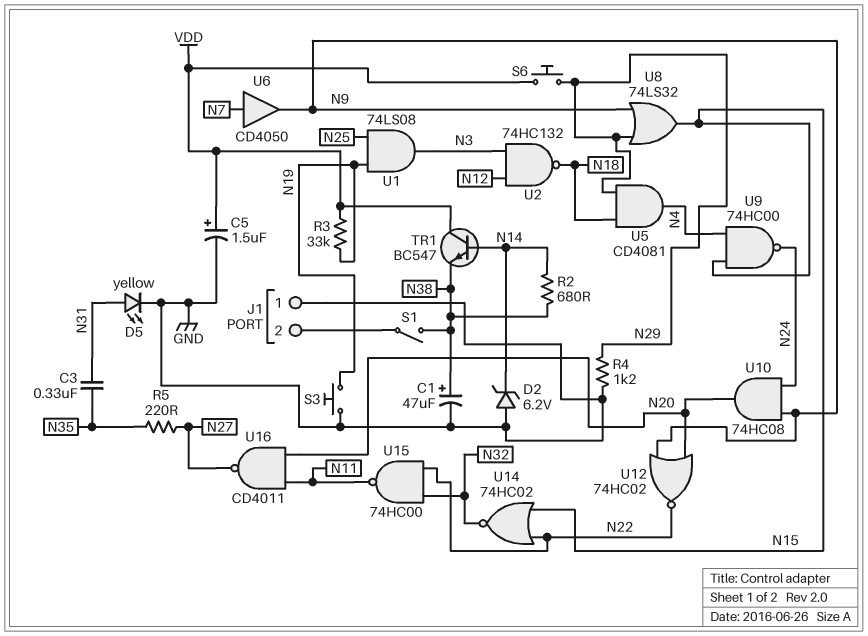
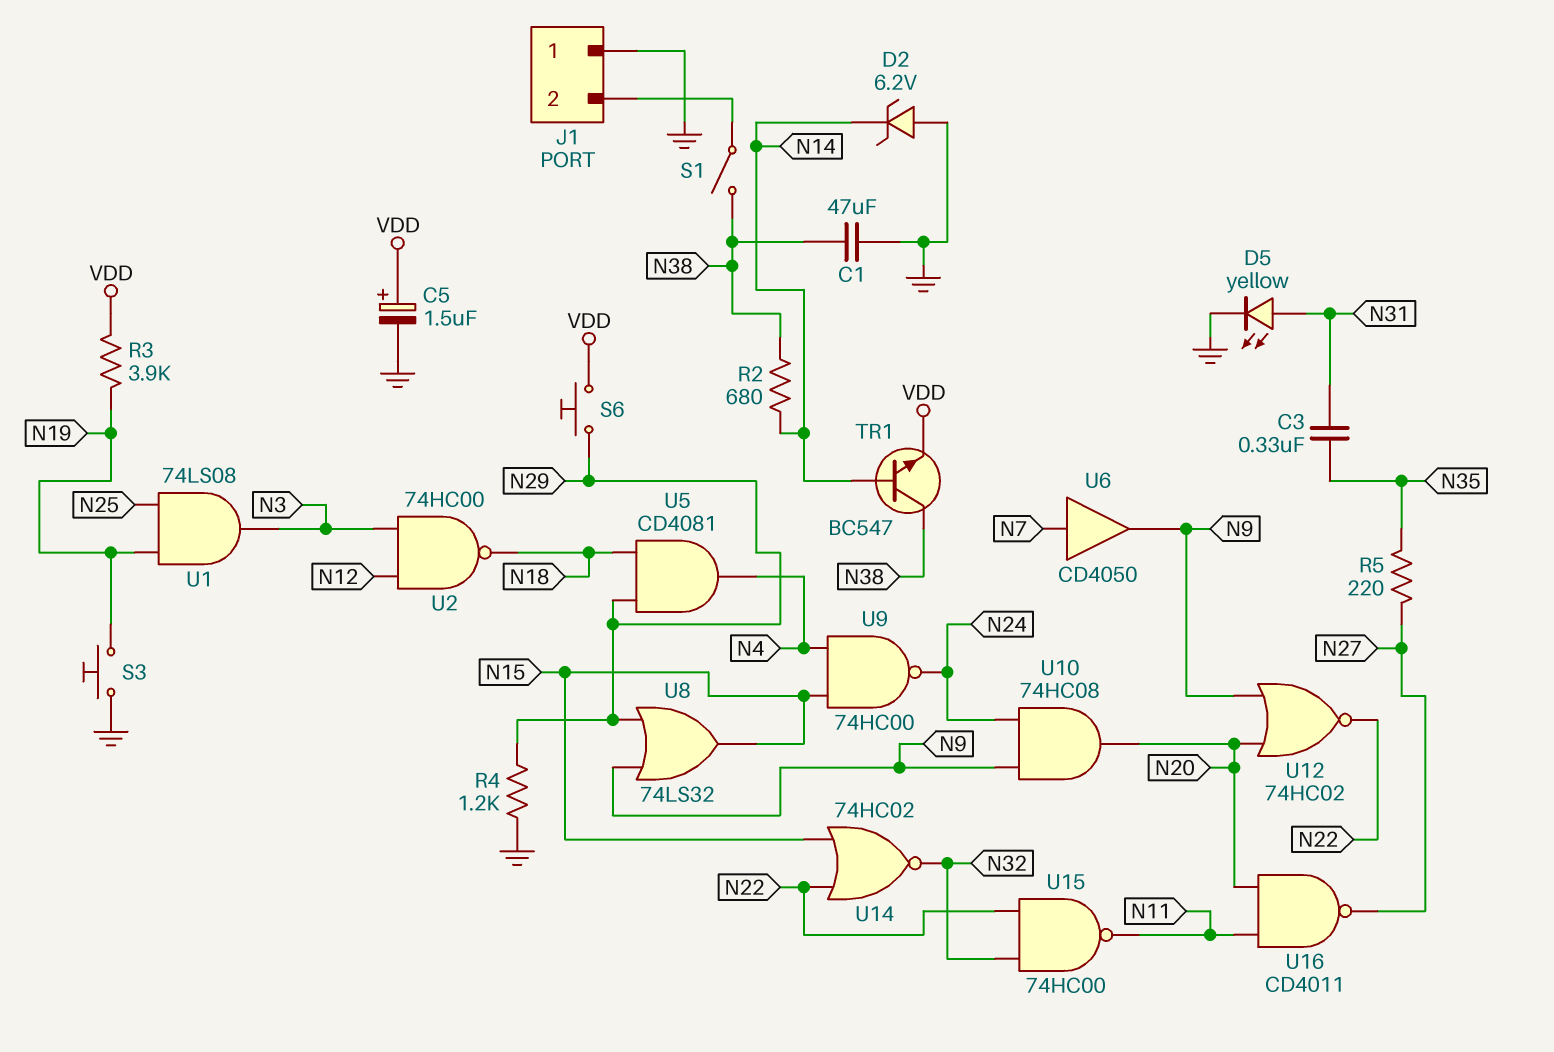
C1: 47uF (plus N38, minus GND) -> 47uF (GND, N38)
R3: 33k (N19, VDD) -> 3.9k (N19, VDD)
TR1: NPN BC547 (B N14, C VDD, E N38) -> NPN BC547 (B N14, C N38, E VDD)
U2: NAND 74HC132 (in N3, in N12, out N18) -> NAND 74HC00 (in N3, in N12, out N18)

